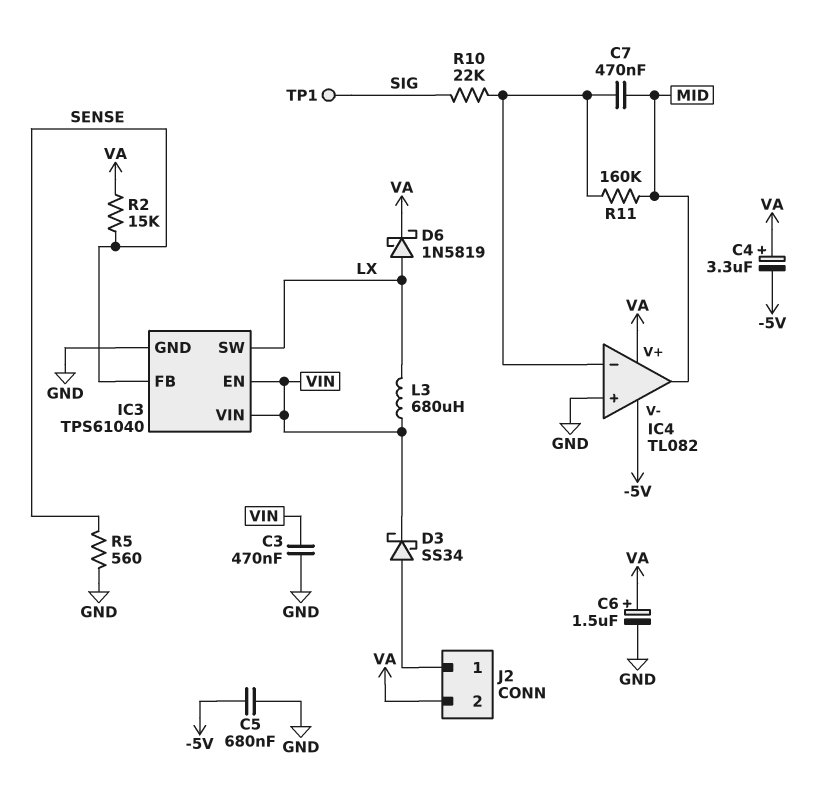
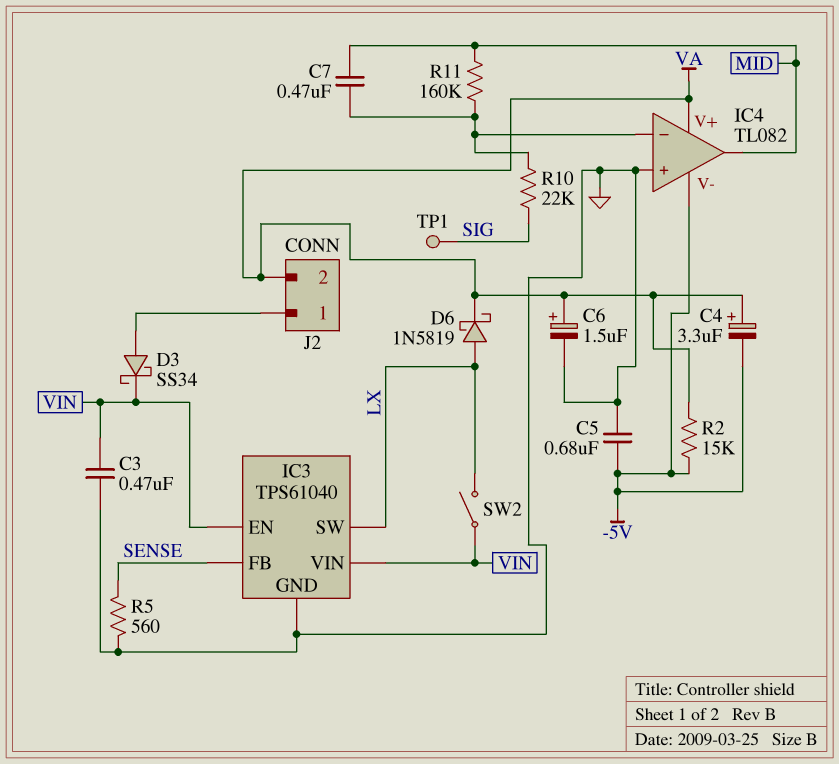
L3: 680uH (LX, VIN) -> none
R2: 15k (SENSE, VA) -> 15k (-5V, VA)
SW2: none -> switch (LX, VIN)

